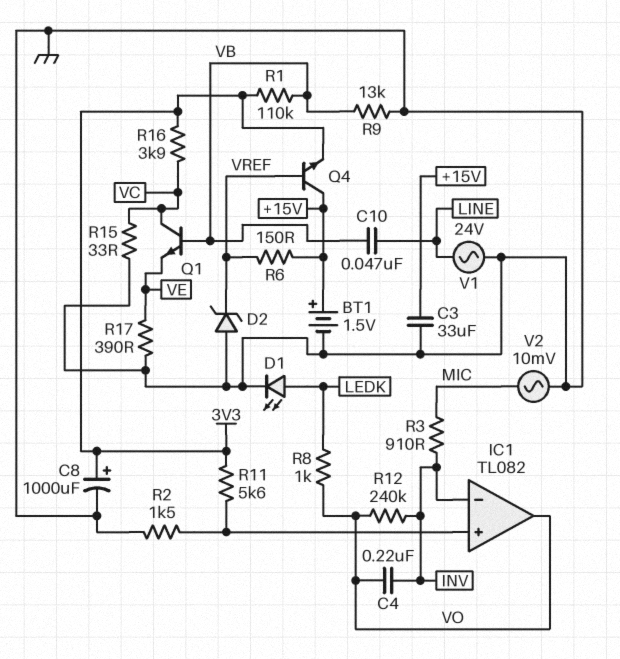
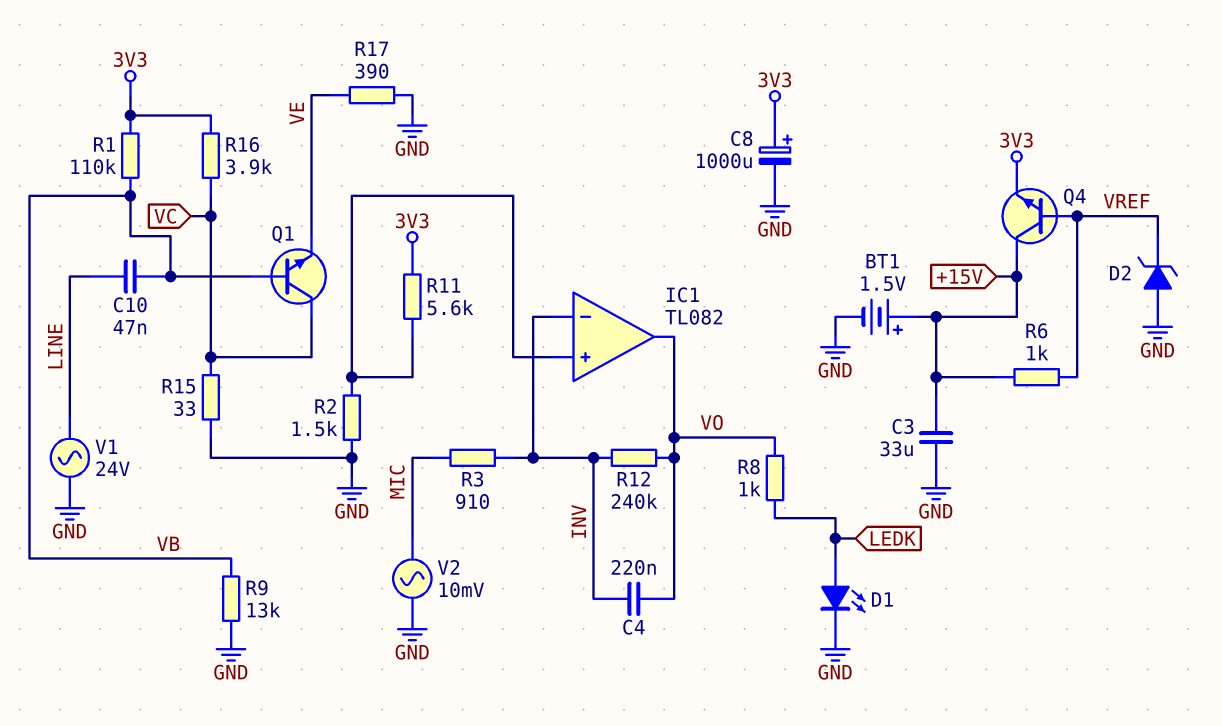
R6: 150 (+15V, VREF) -> 1k (+15V, VREF)

